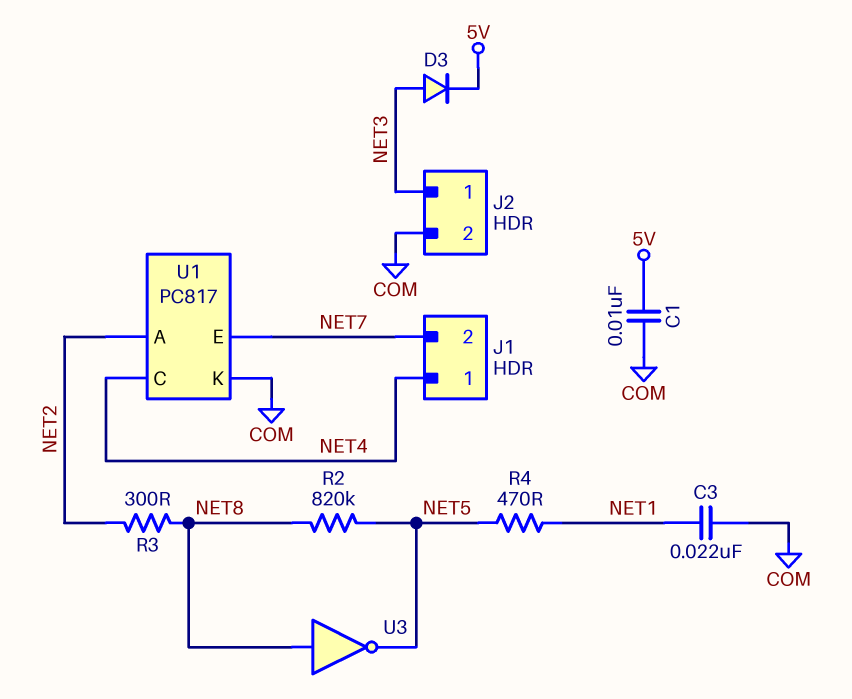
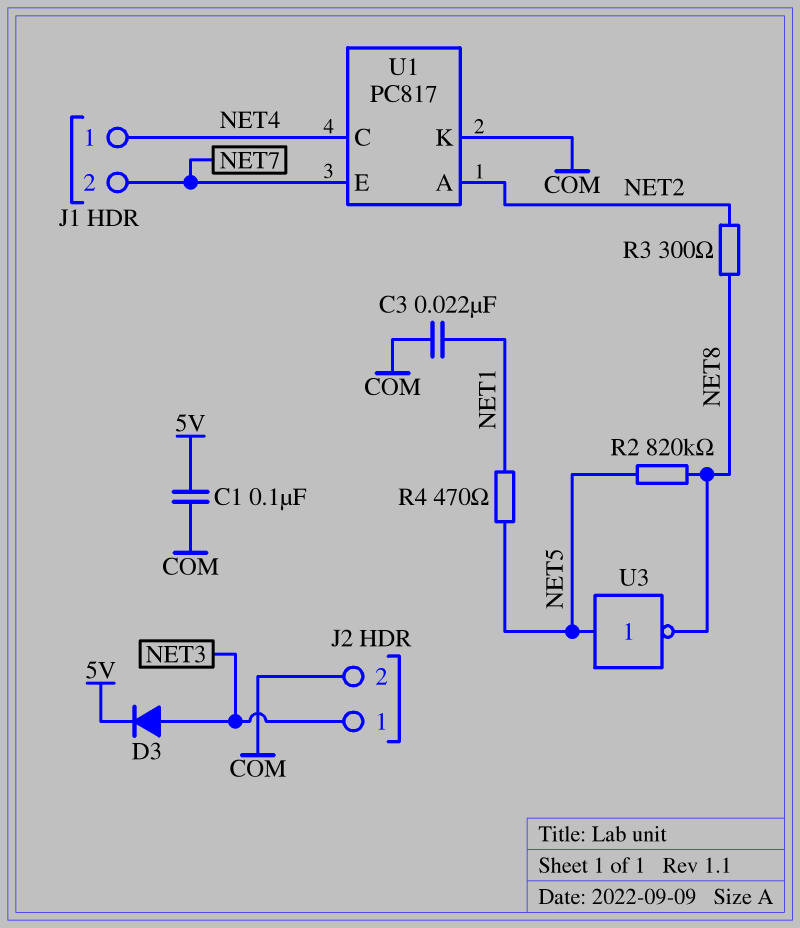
C1: 10nF (5V, COM) -> 100nF (5V, COM)
U3: NOT (in NET8, out NET5) -> NOT (in NET5, out NET8)

